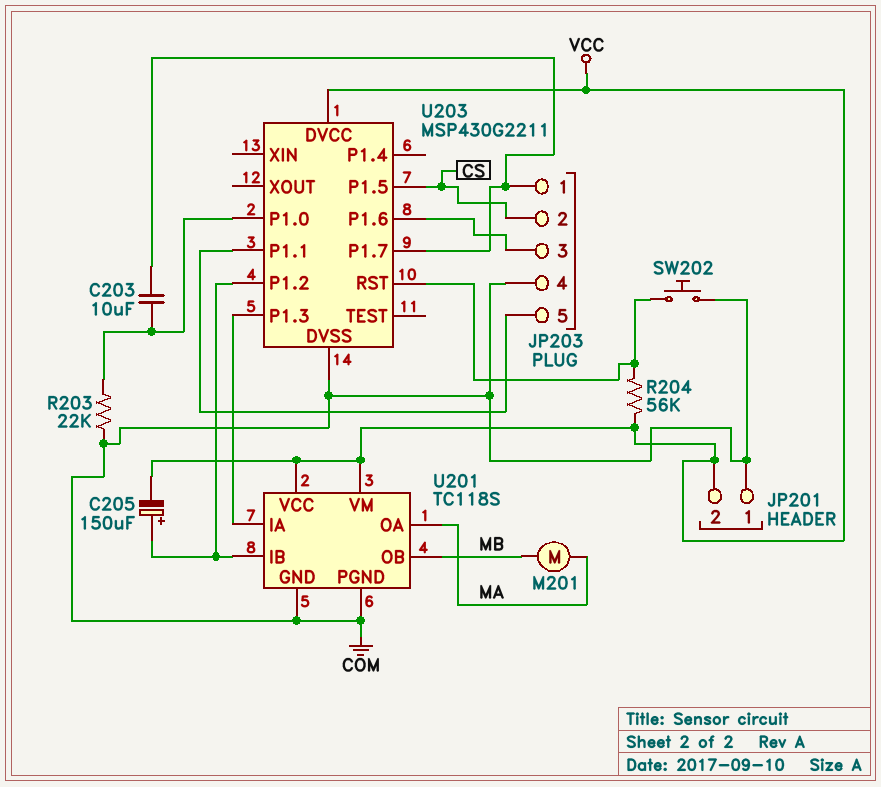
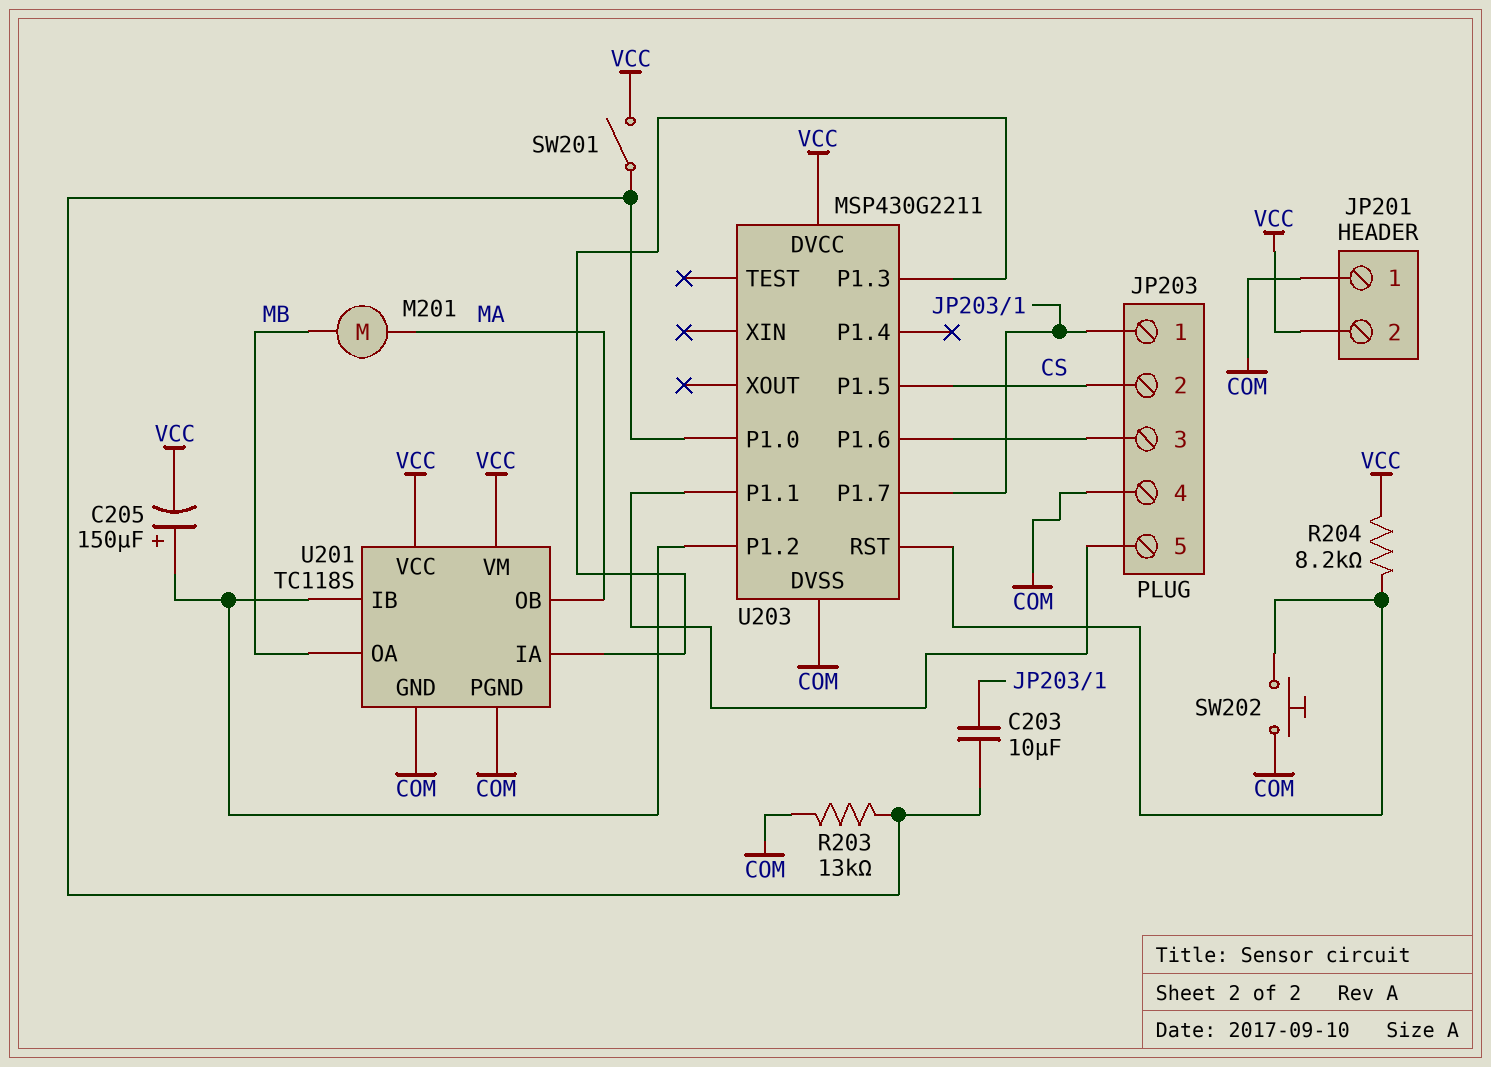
R203: 22k (COM, U203/P1.0) -> 13k (COM, U203/P1.0)
R204: 56k (U203/RST, VCC) -> 8.2k (U203/RST, VCC)
SW201: none -> switch (U203/P1.0, VCC)
U201 pin OA: MA -> MB
U201 pin OB: MB -> MA

